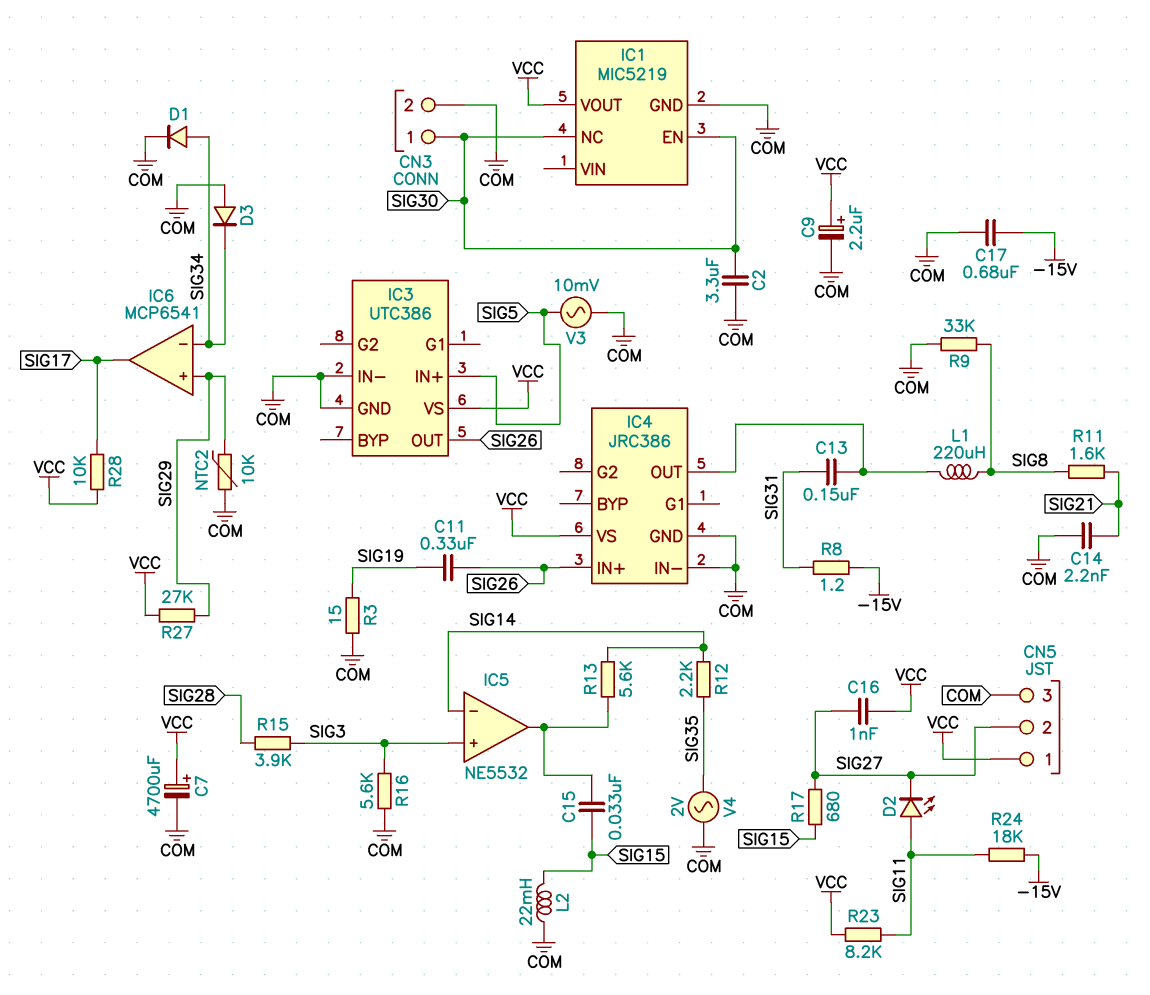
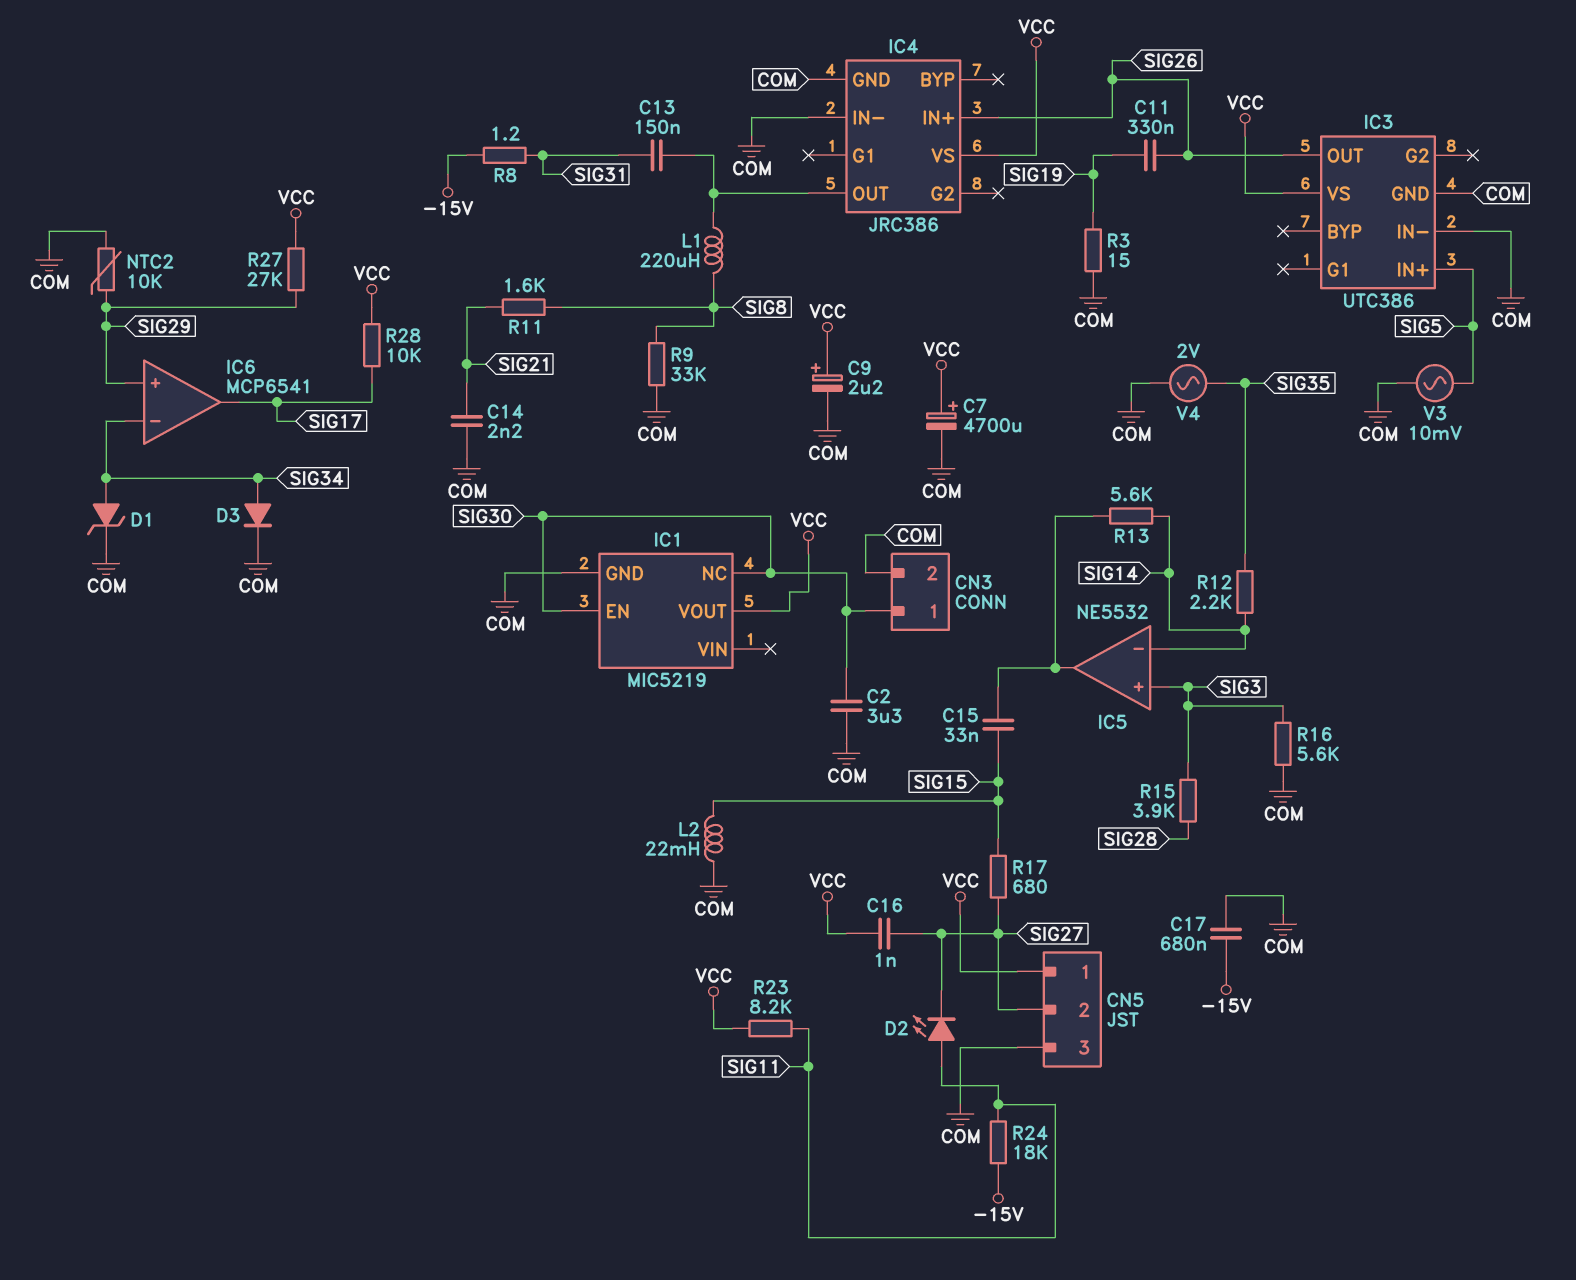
D1: diode (A SIG34, K COM) -> zener (A SIG34, K COM)
D3: diode (A COM, K SIG34) -> diode (A SIG34, K COM)

